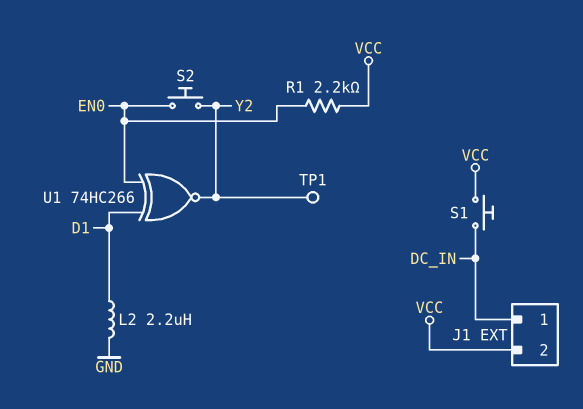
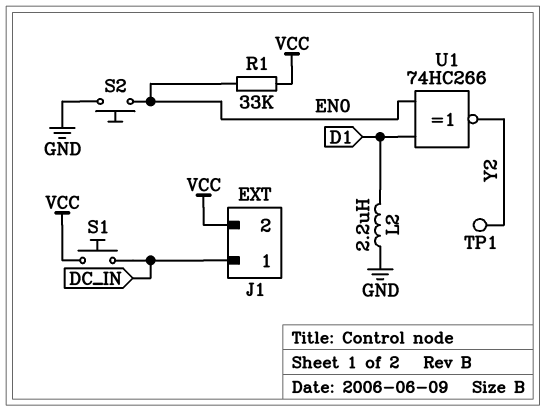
R1: 2.2k (EN0, VCC) -> 33k (EN0, VCC)
S2: button (EN0, Y2) -> button (EN0, GND)

